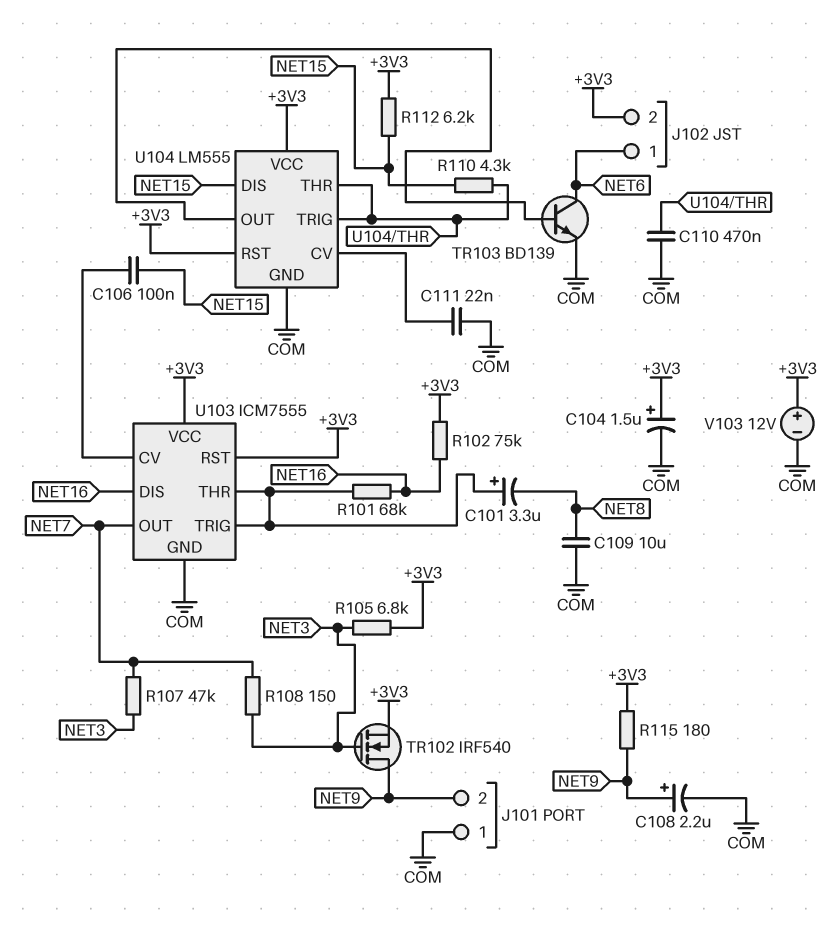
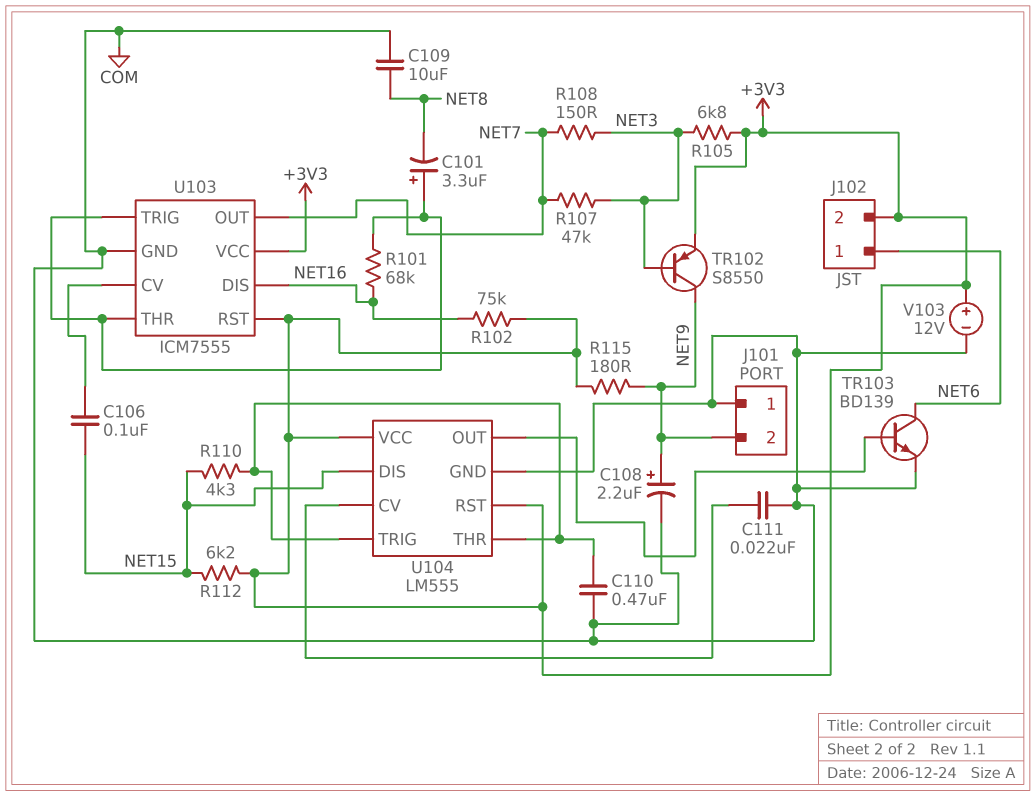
C104: 1.5uF (plus +3V3, minus COM) -> none
TR102: NMOS IRF540 (G NET3, D NET9, S +3V3) -> PNP S8550 (B NET3, C NET9, E +3V3)

